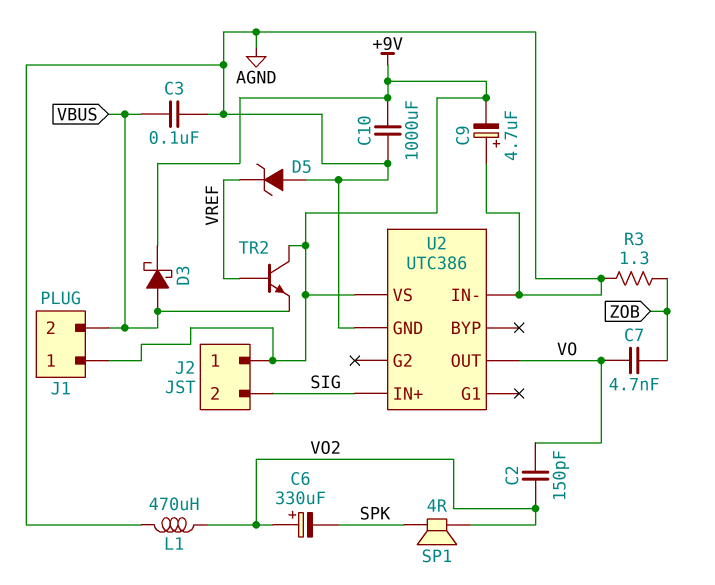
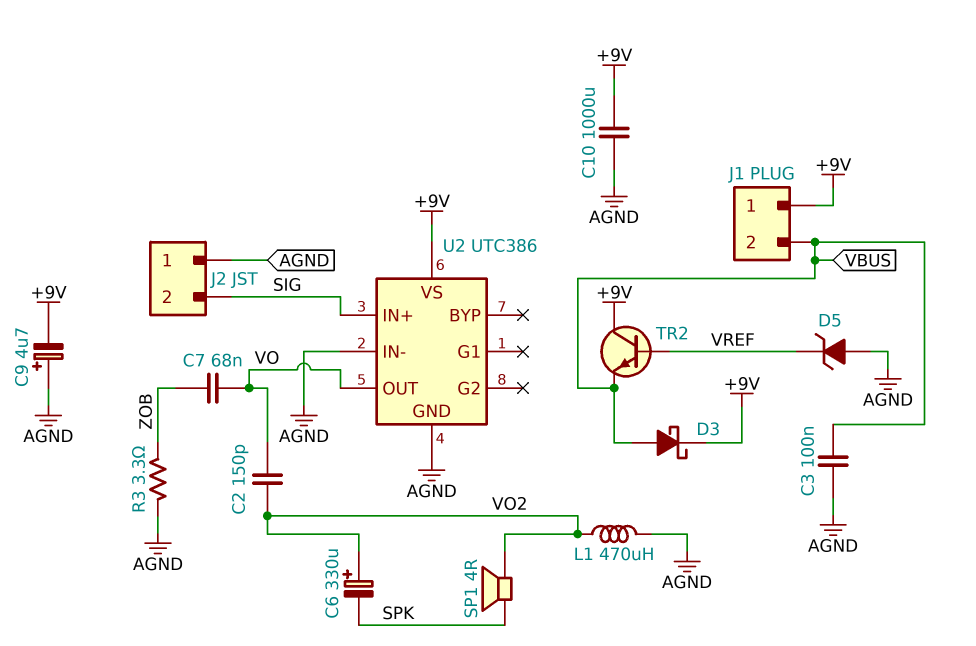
C7: 4.7nF (VO, ZOB) -> 68nF (VO, ZOB)
J2 pin 1: +9V -> AGND
R3: 1.3 (AGND, ZOB) -> 3.3 (AGND, ZOB)

